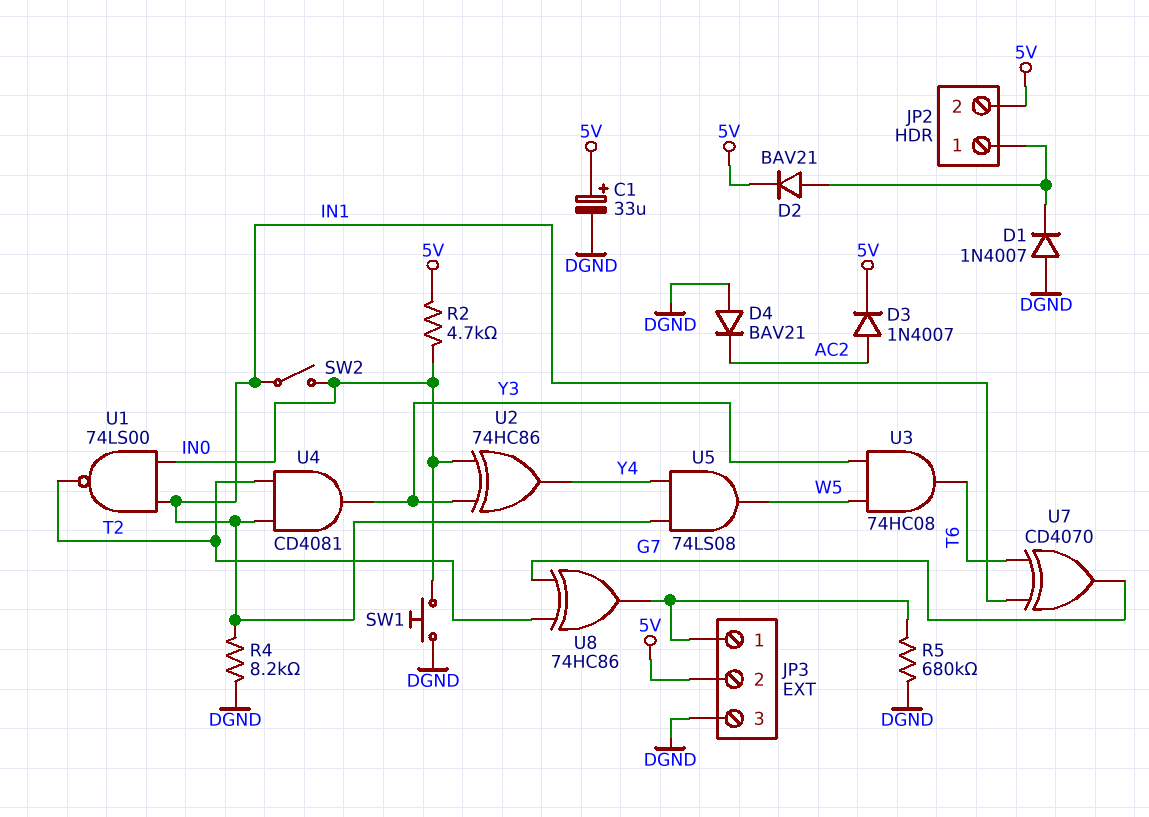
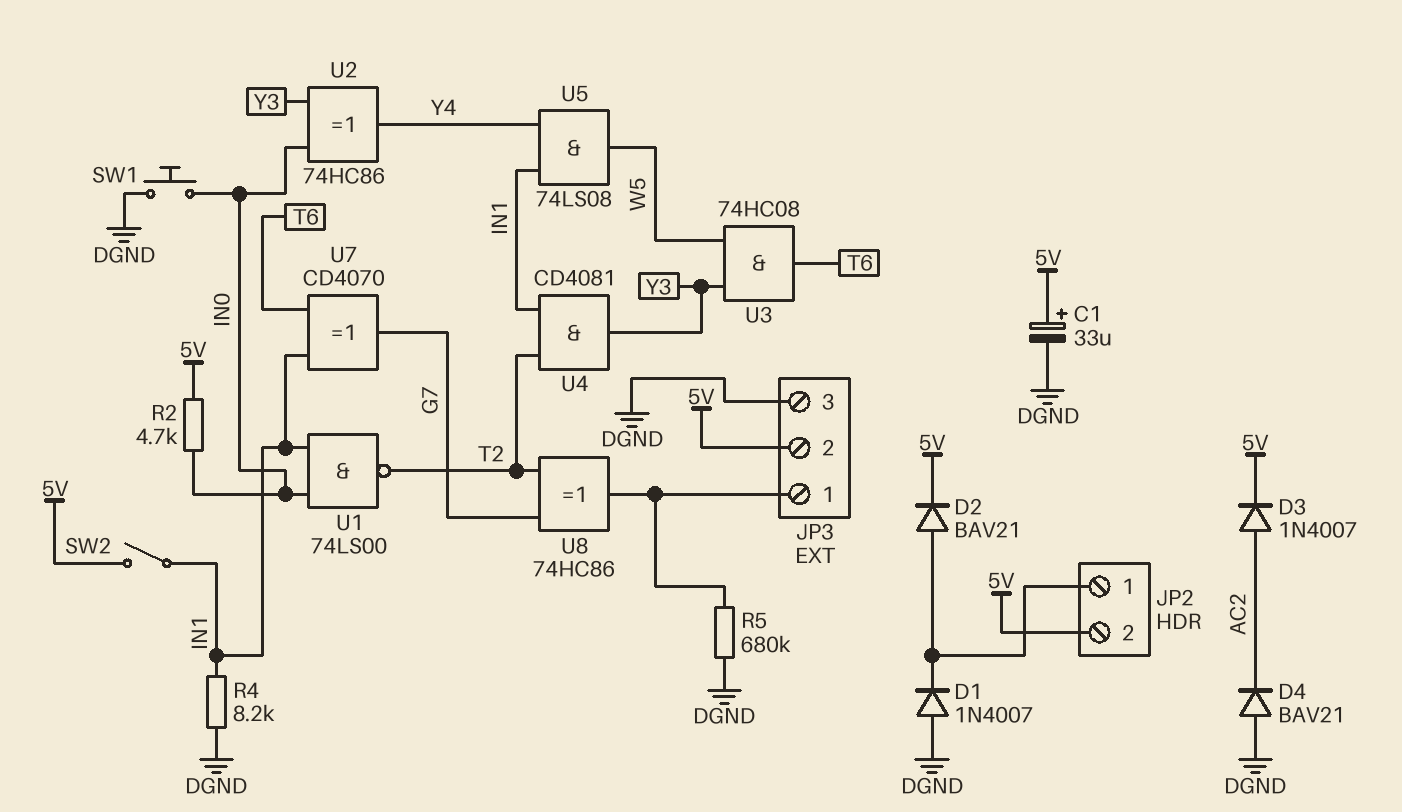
SW2: switch (IN0, IN1) -> switch (5V, IN1)

